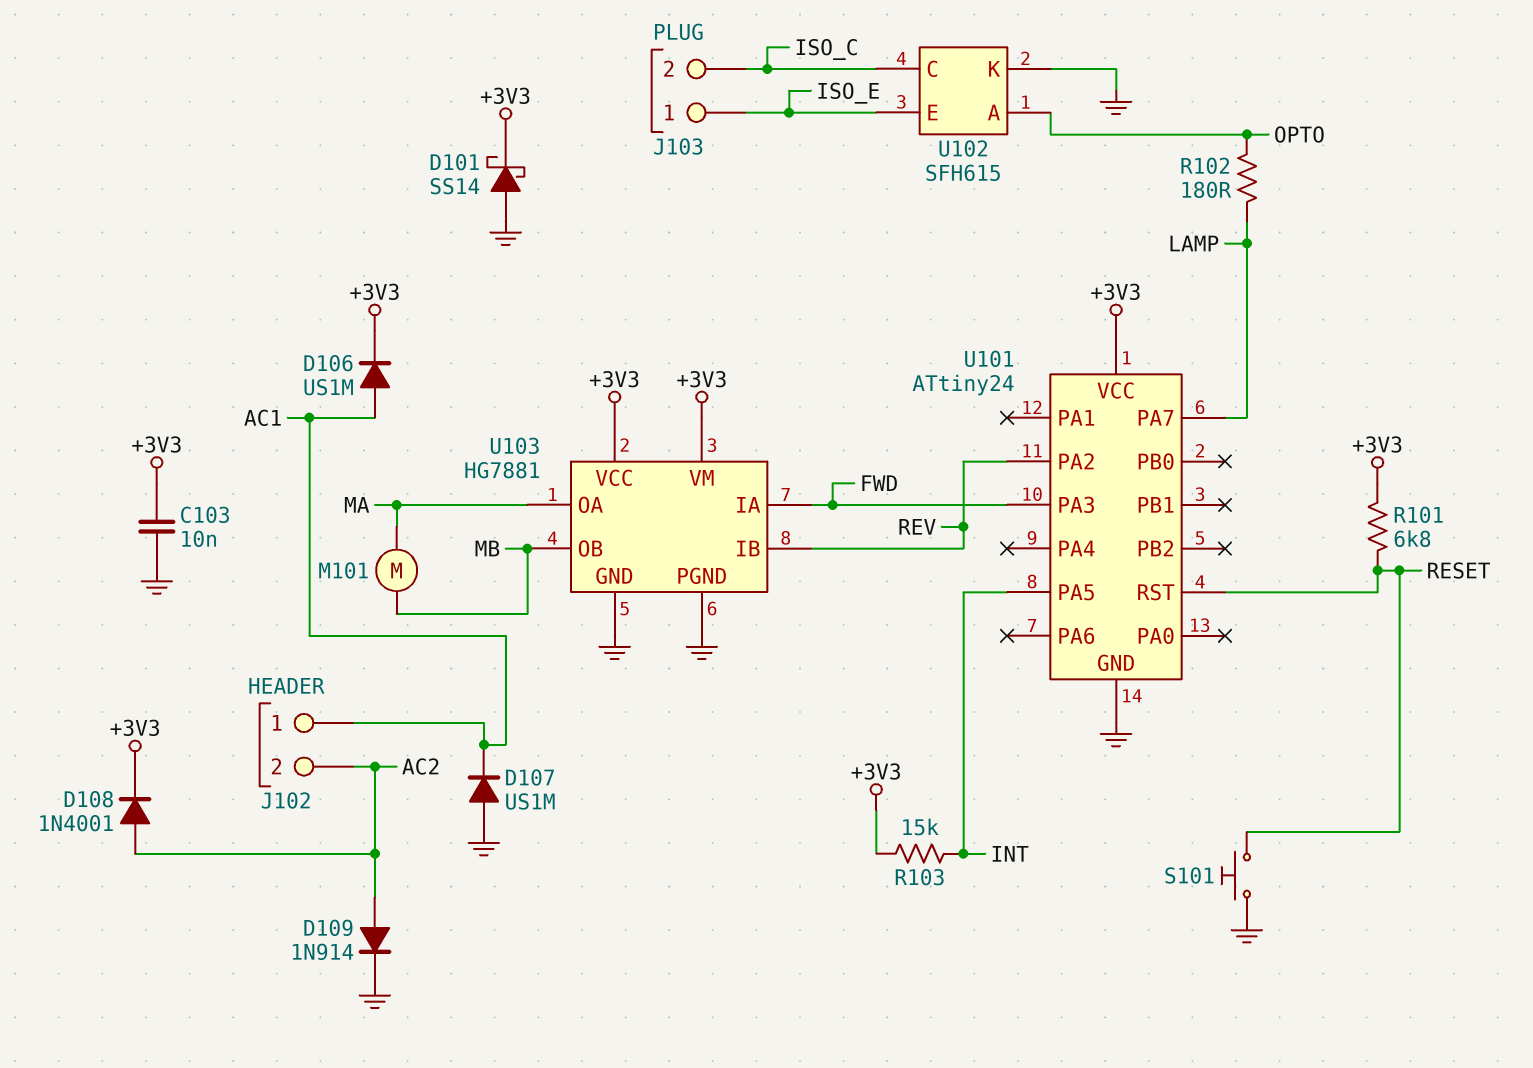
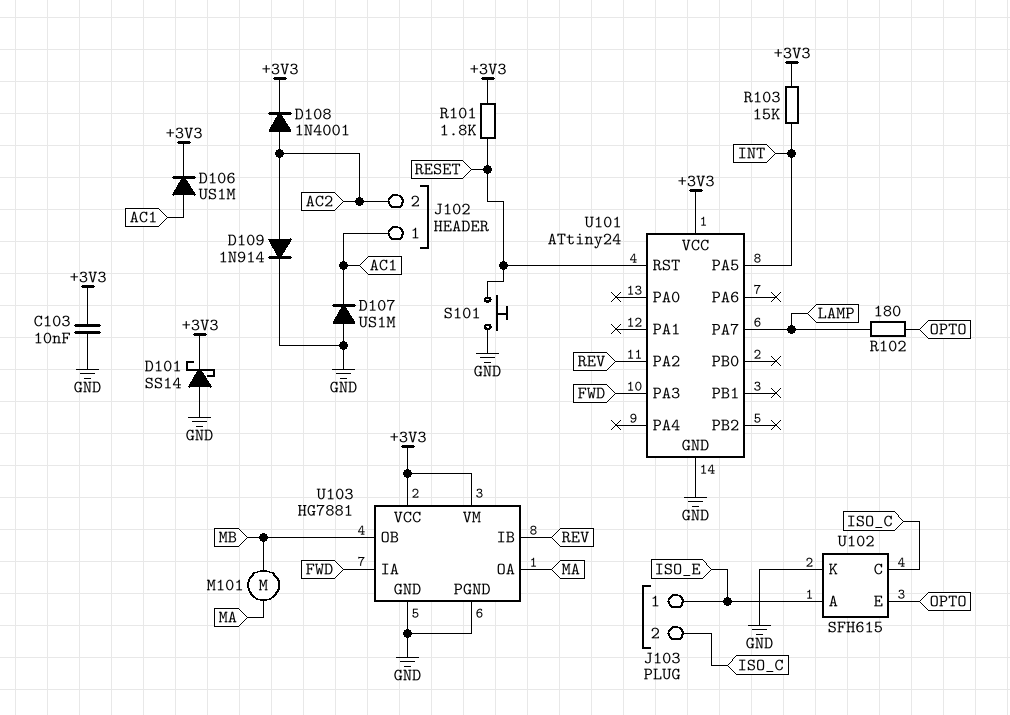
R101: 6.8k (+3V3, RESET) -> 1.8k (+3V3, RESET)
U102 pin A: OPTO -> ISO_E
U102 pin E: ISO_E -> OPTO

